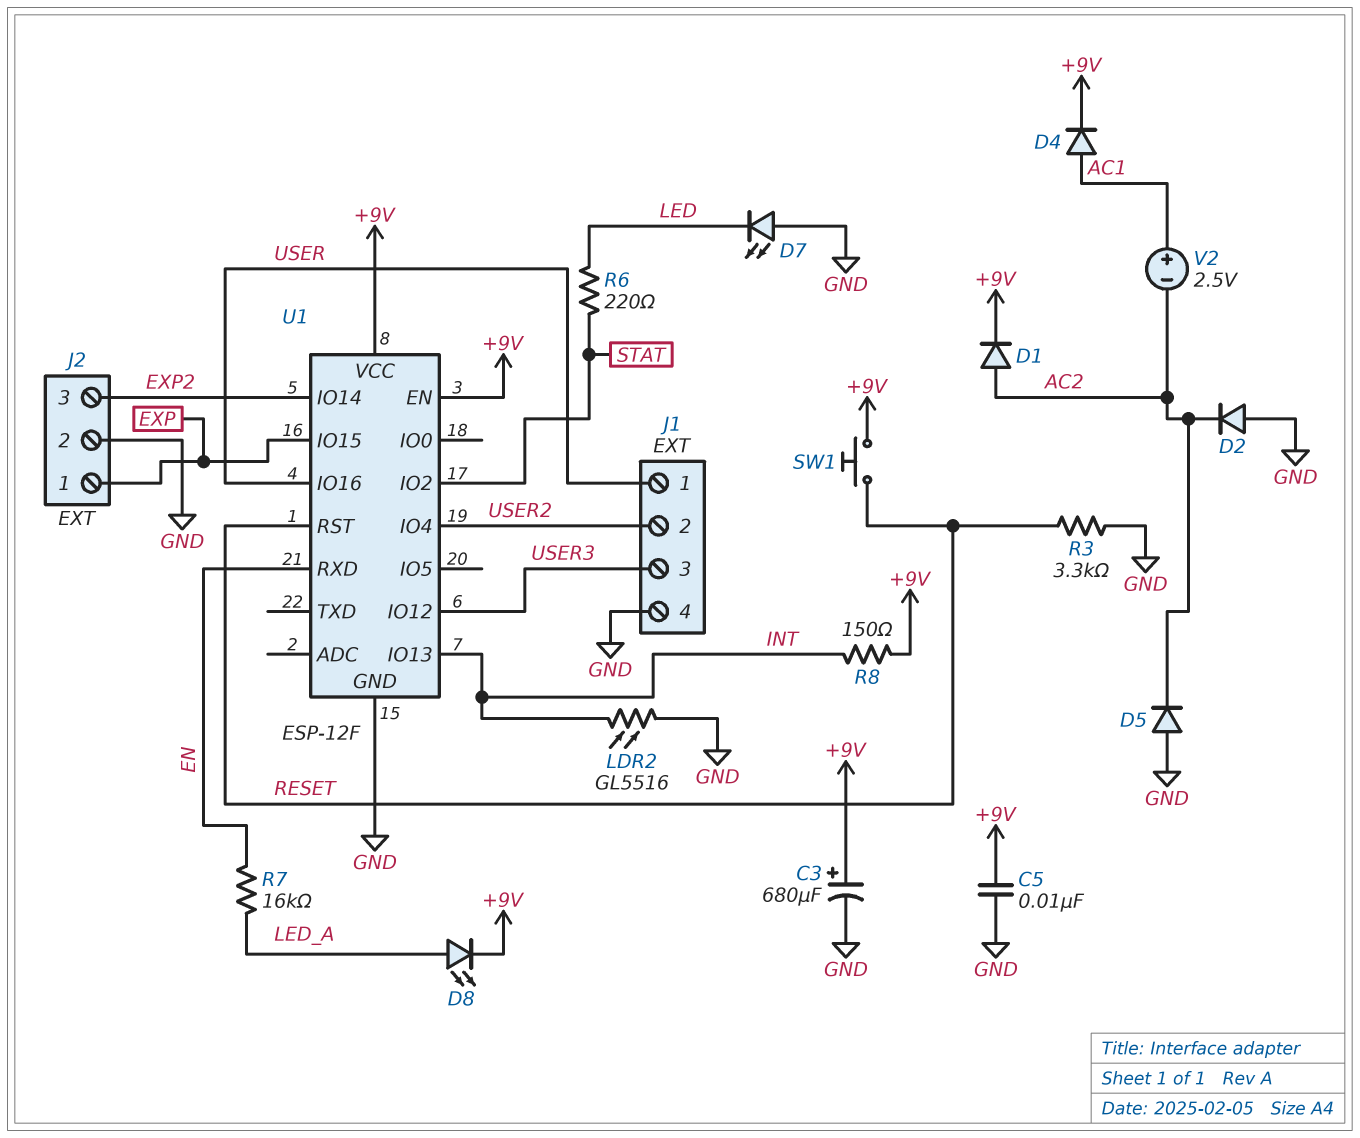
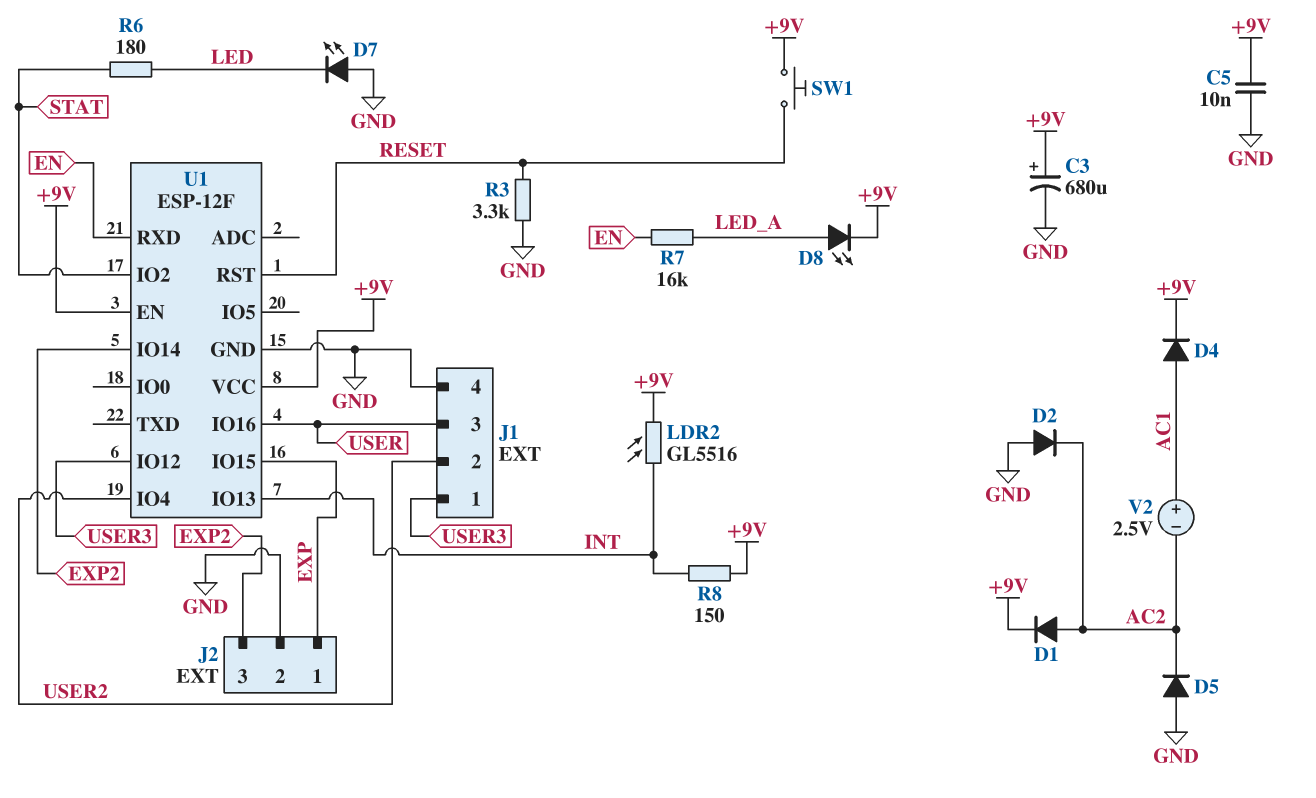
J1 pin 1: USER -> USER3
J1 pin 3: USER3 -> USER
LDR2: GL5516 (GND, INT) -> GL5516 (+9V, INT)
R6: 220 (LED, STAT) -> 180 (LED, STAT)

